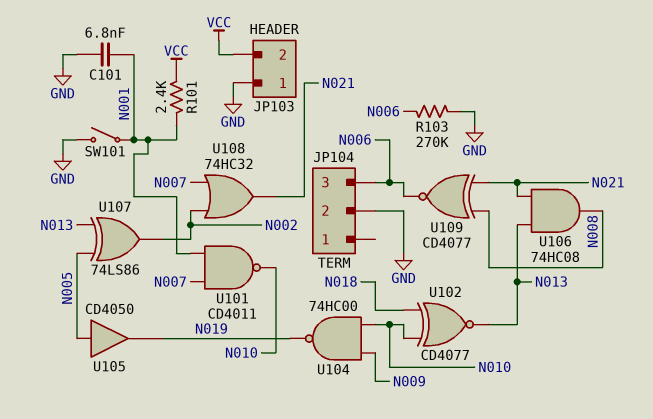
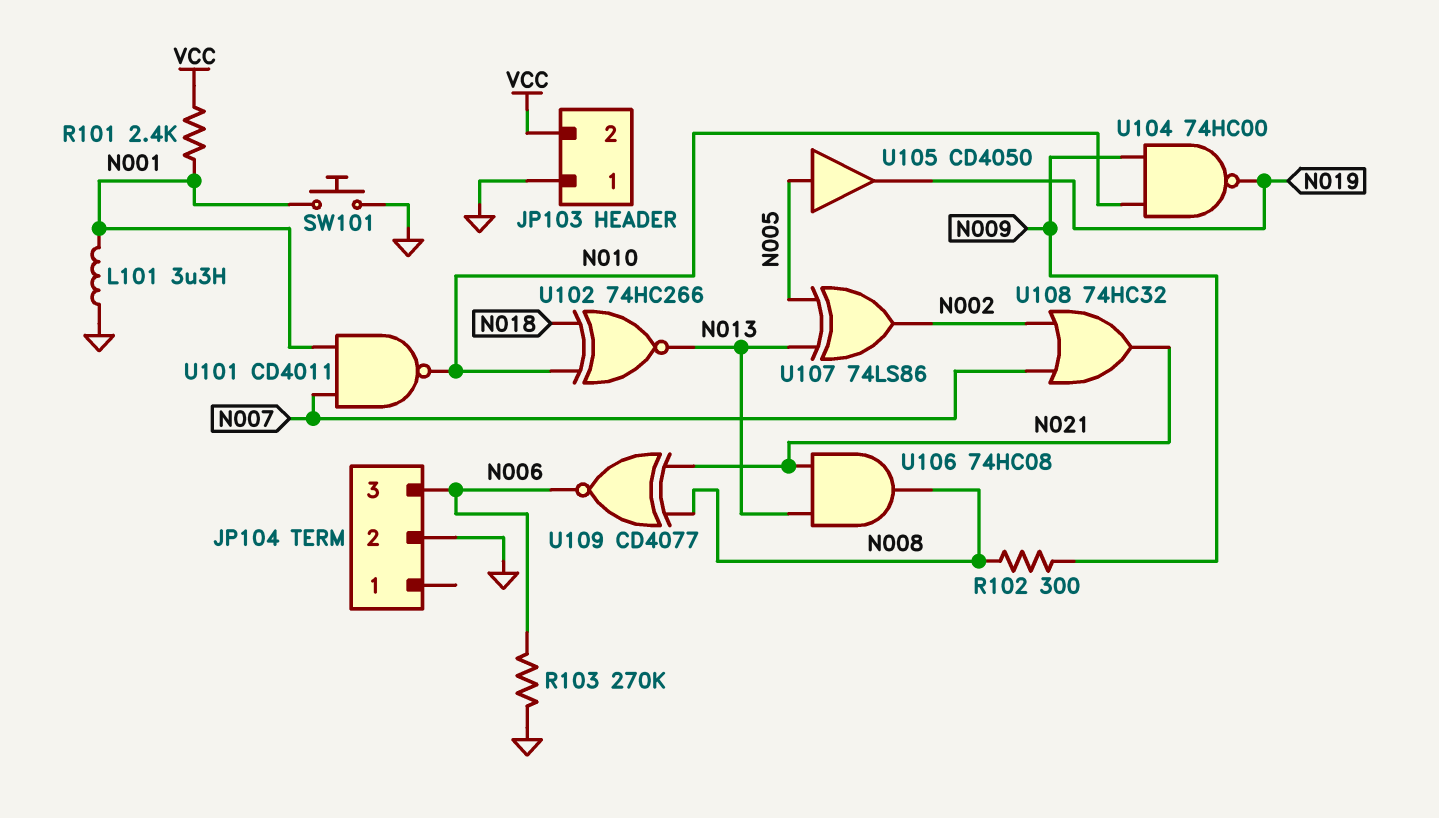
C101: 6.8nF (GND, N001) -> none
L101: none -> 3.3uH (GND, N001)
R102: none -> 300 (N008, N009)
SW101: switch (GND, N001) -> button (GND, N001)
U102: XNOR CD4077 (in N010, in N018, out N013) -> XNOR 74HC266 (in N010, in N018, out N013)

